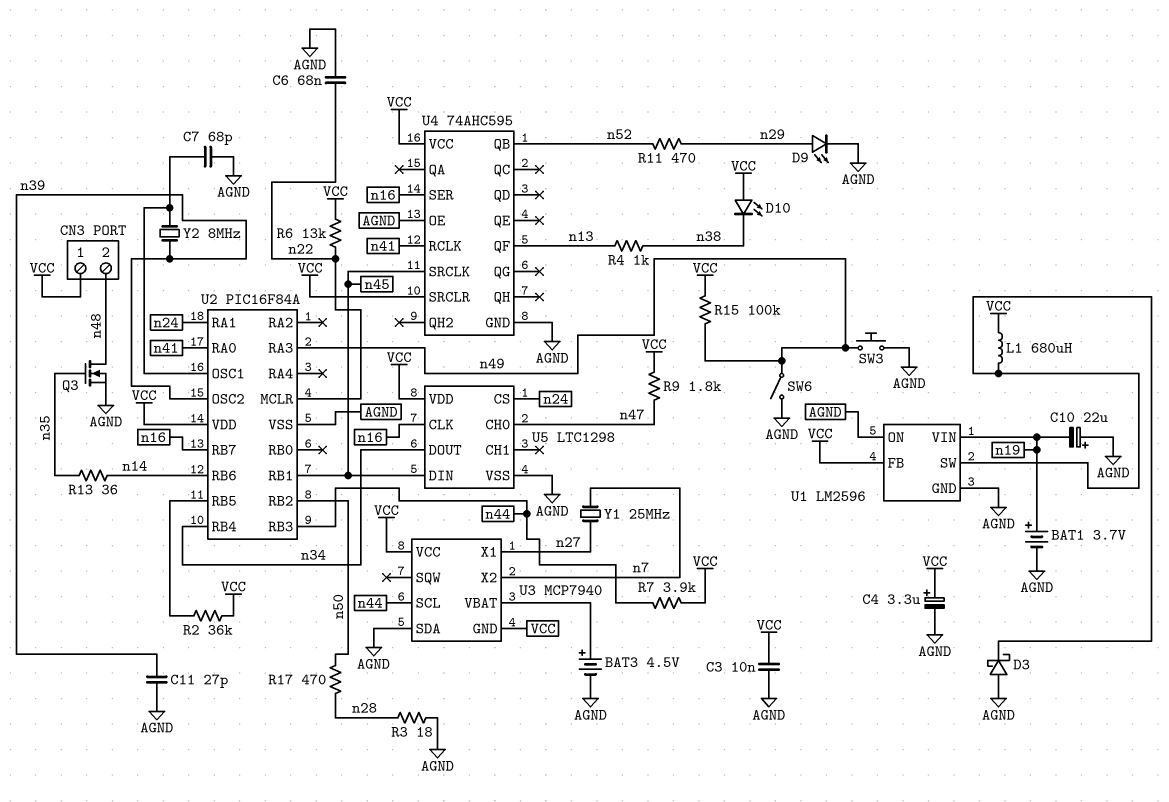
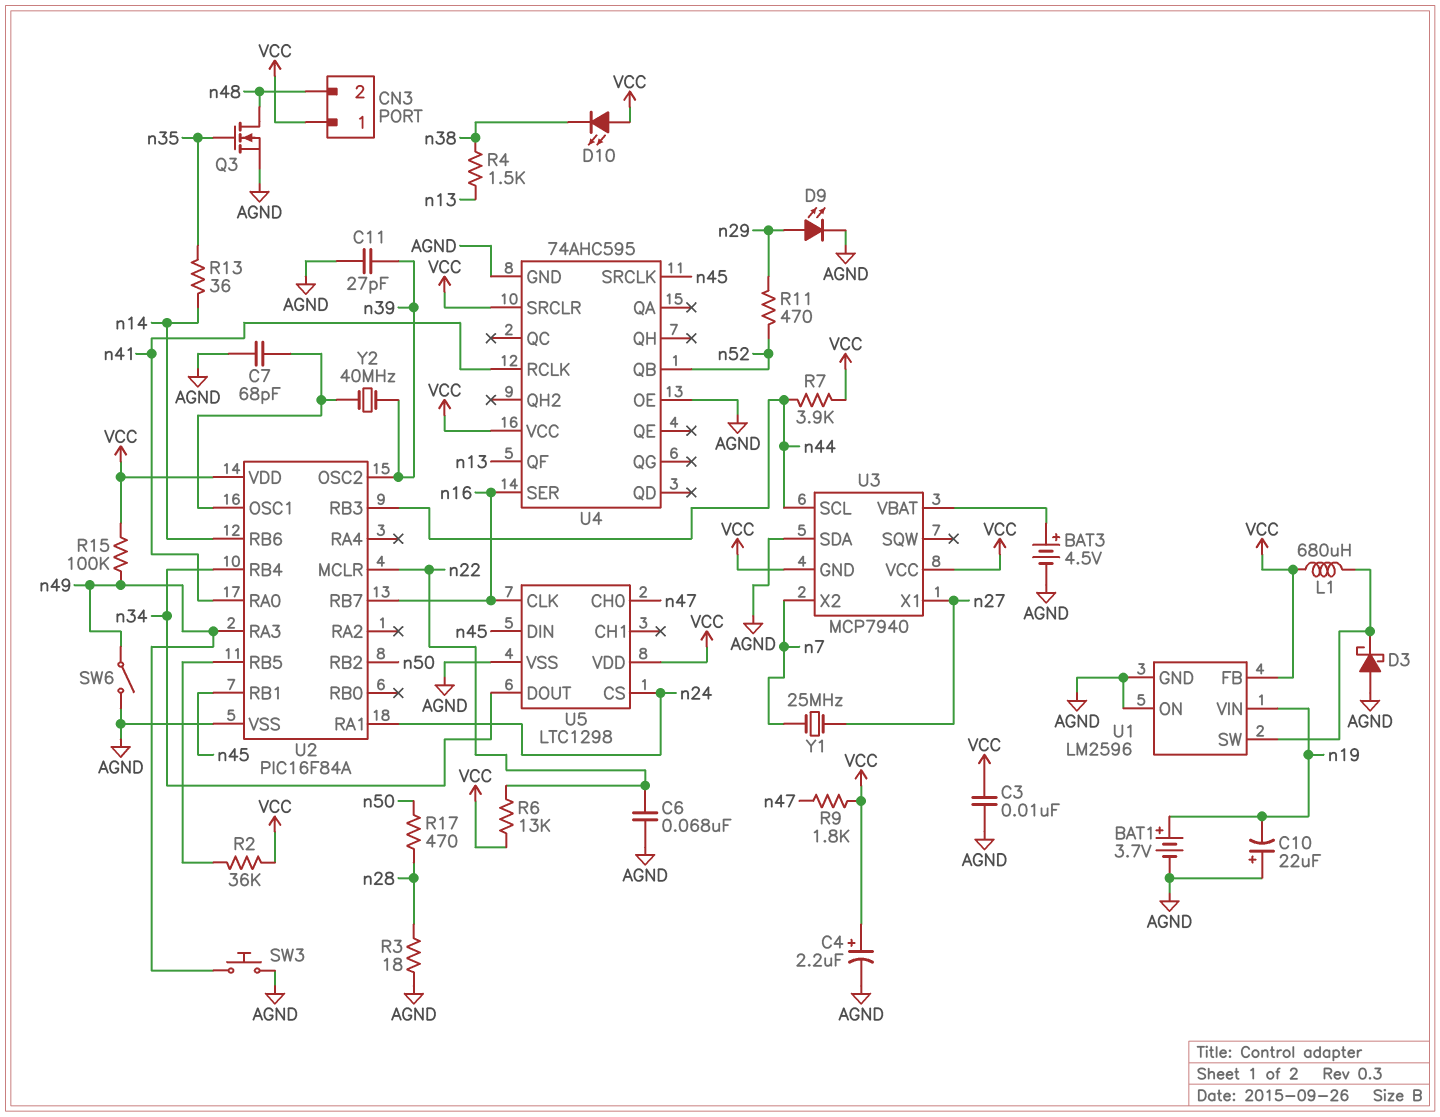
C4: 3.3uF (plus VCC, minus AGND) -> 2.2uF (plus VCC, minus AGND)
R4: 1k (n13, n38) -> 1.5k (n13, n38)
Y2: 8MHz (U2/OSC1, n39) -> 40MHz (U2/OSC1, n39)

